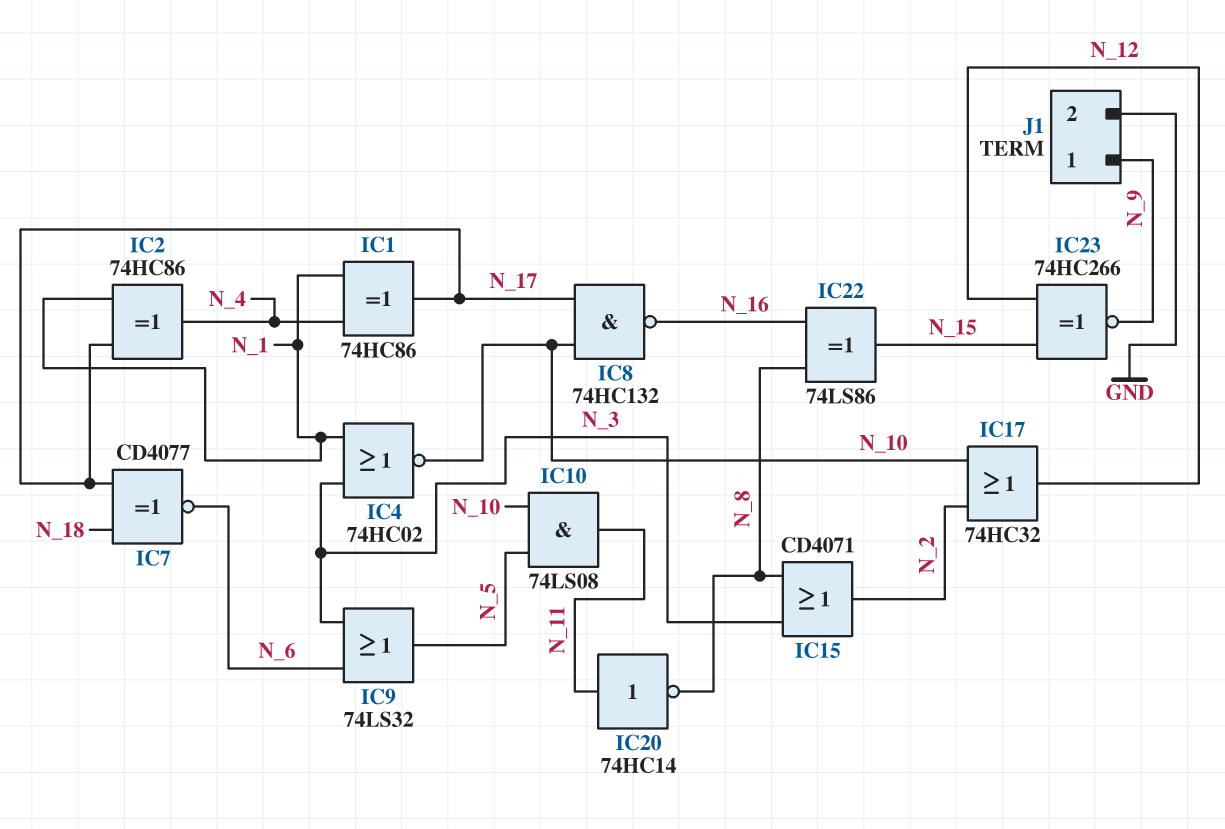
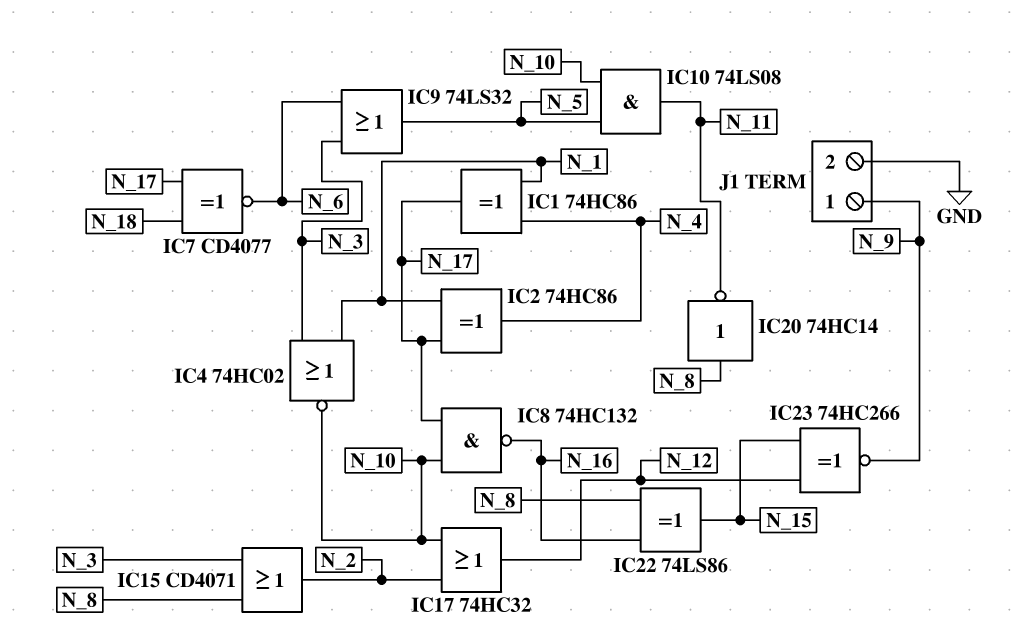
IC20: NOT 74HC14 (in N_11, out N_8) -> NOT 74HC14 (in N_8, out N_11)

